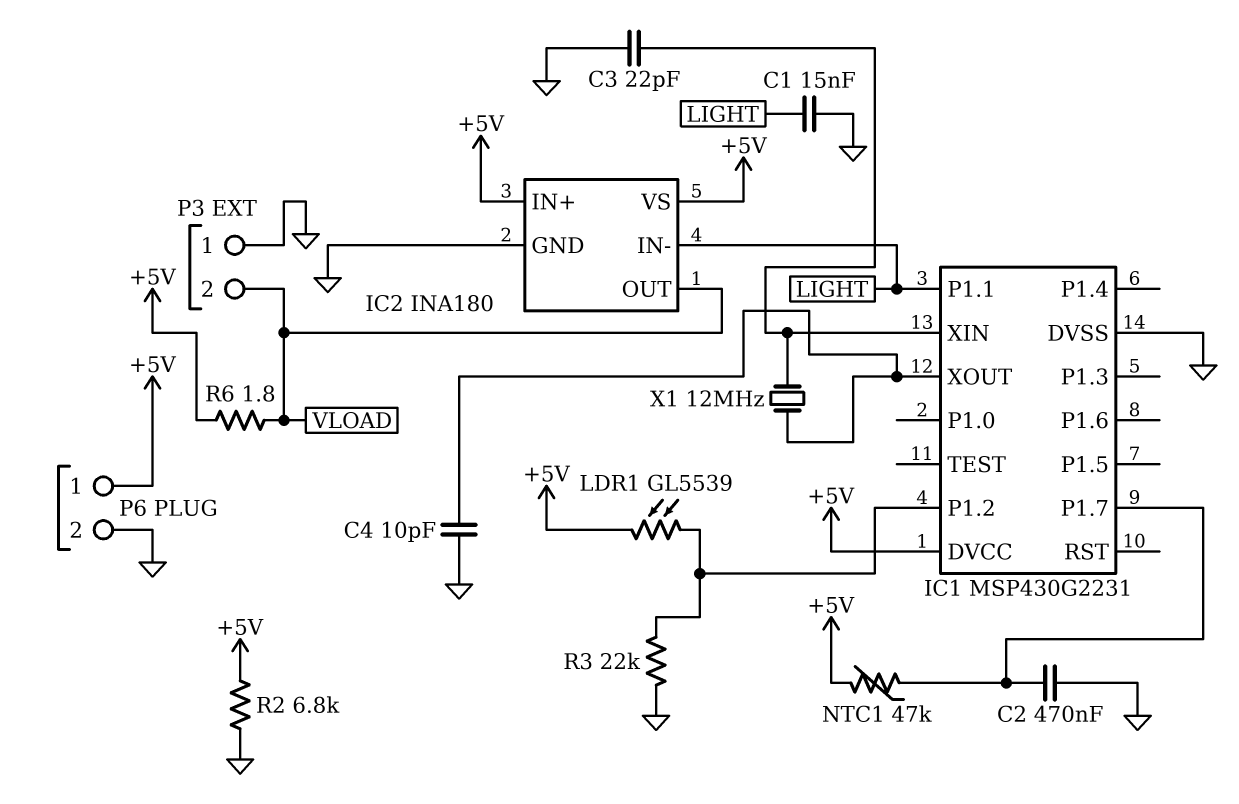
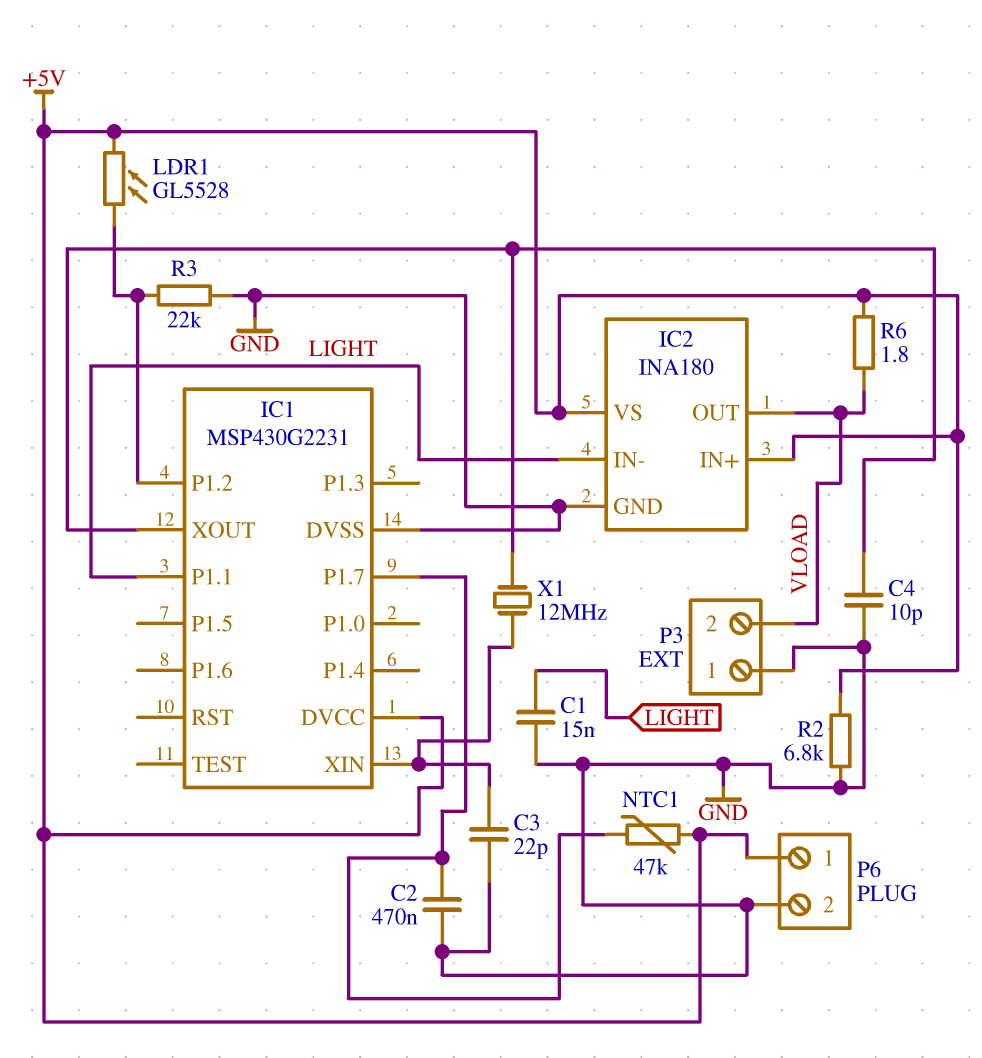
LDR1: GL5539 (+5V, IC1/P1.2) -> GL5528 (+5V, IC1/P1.2)

